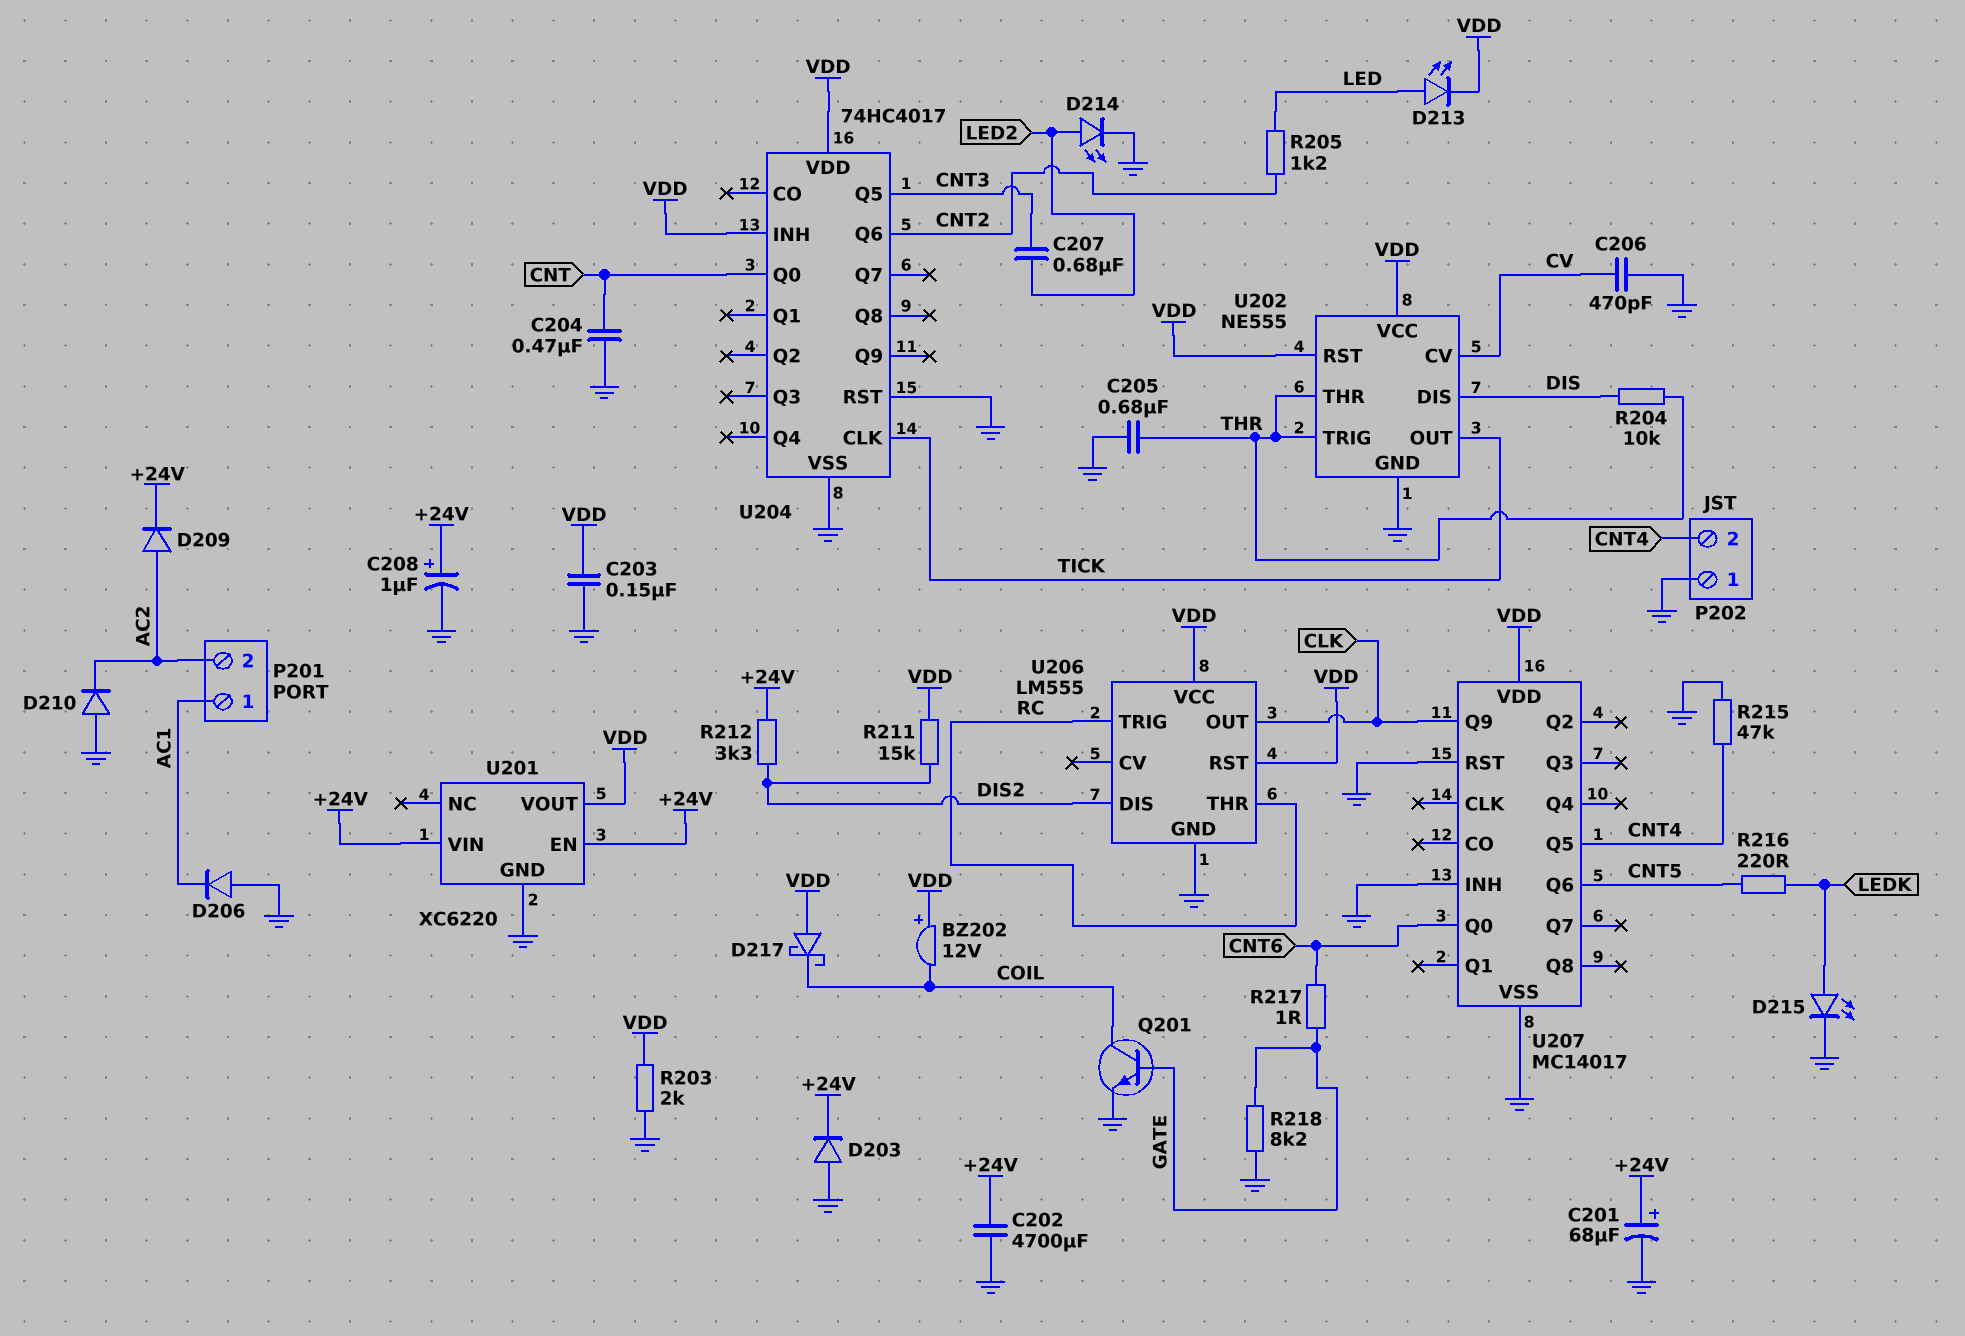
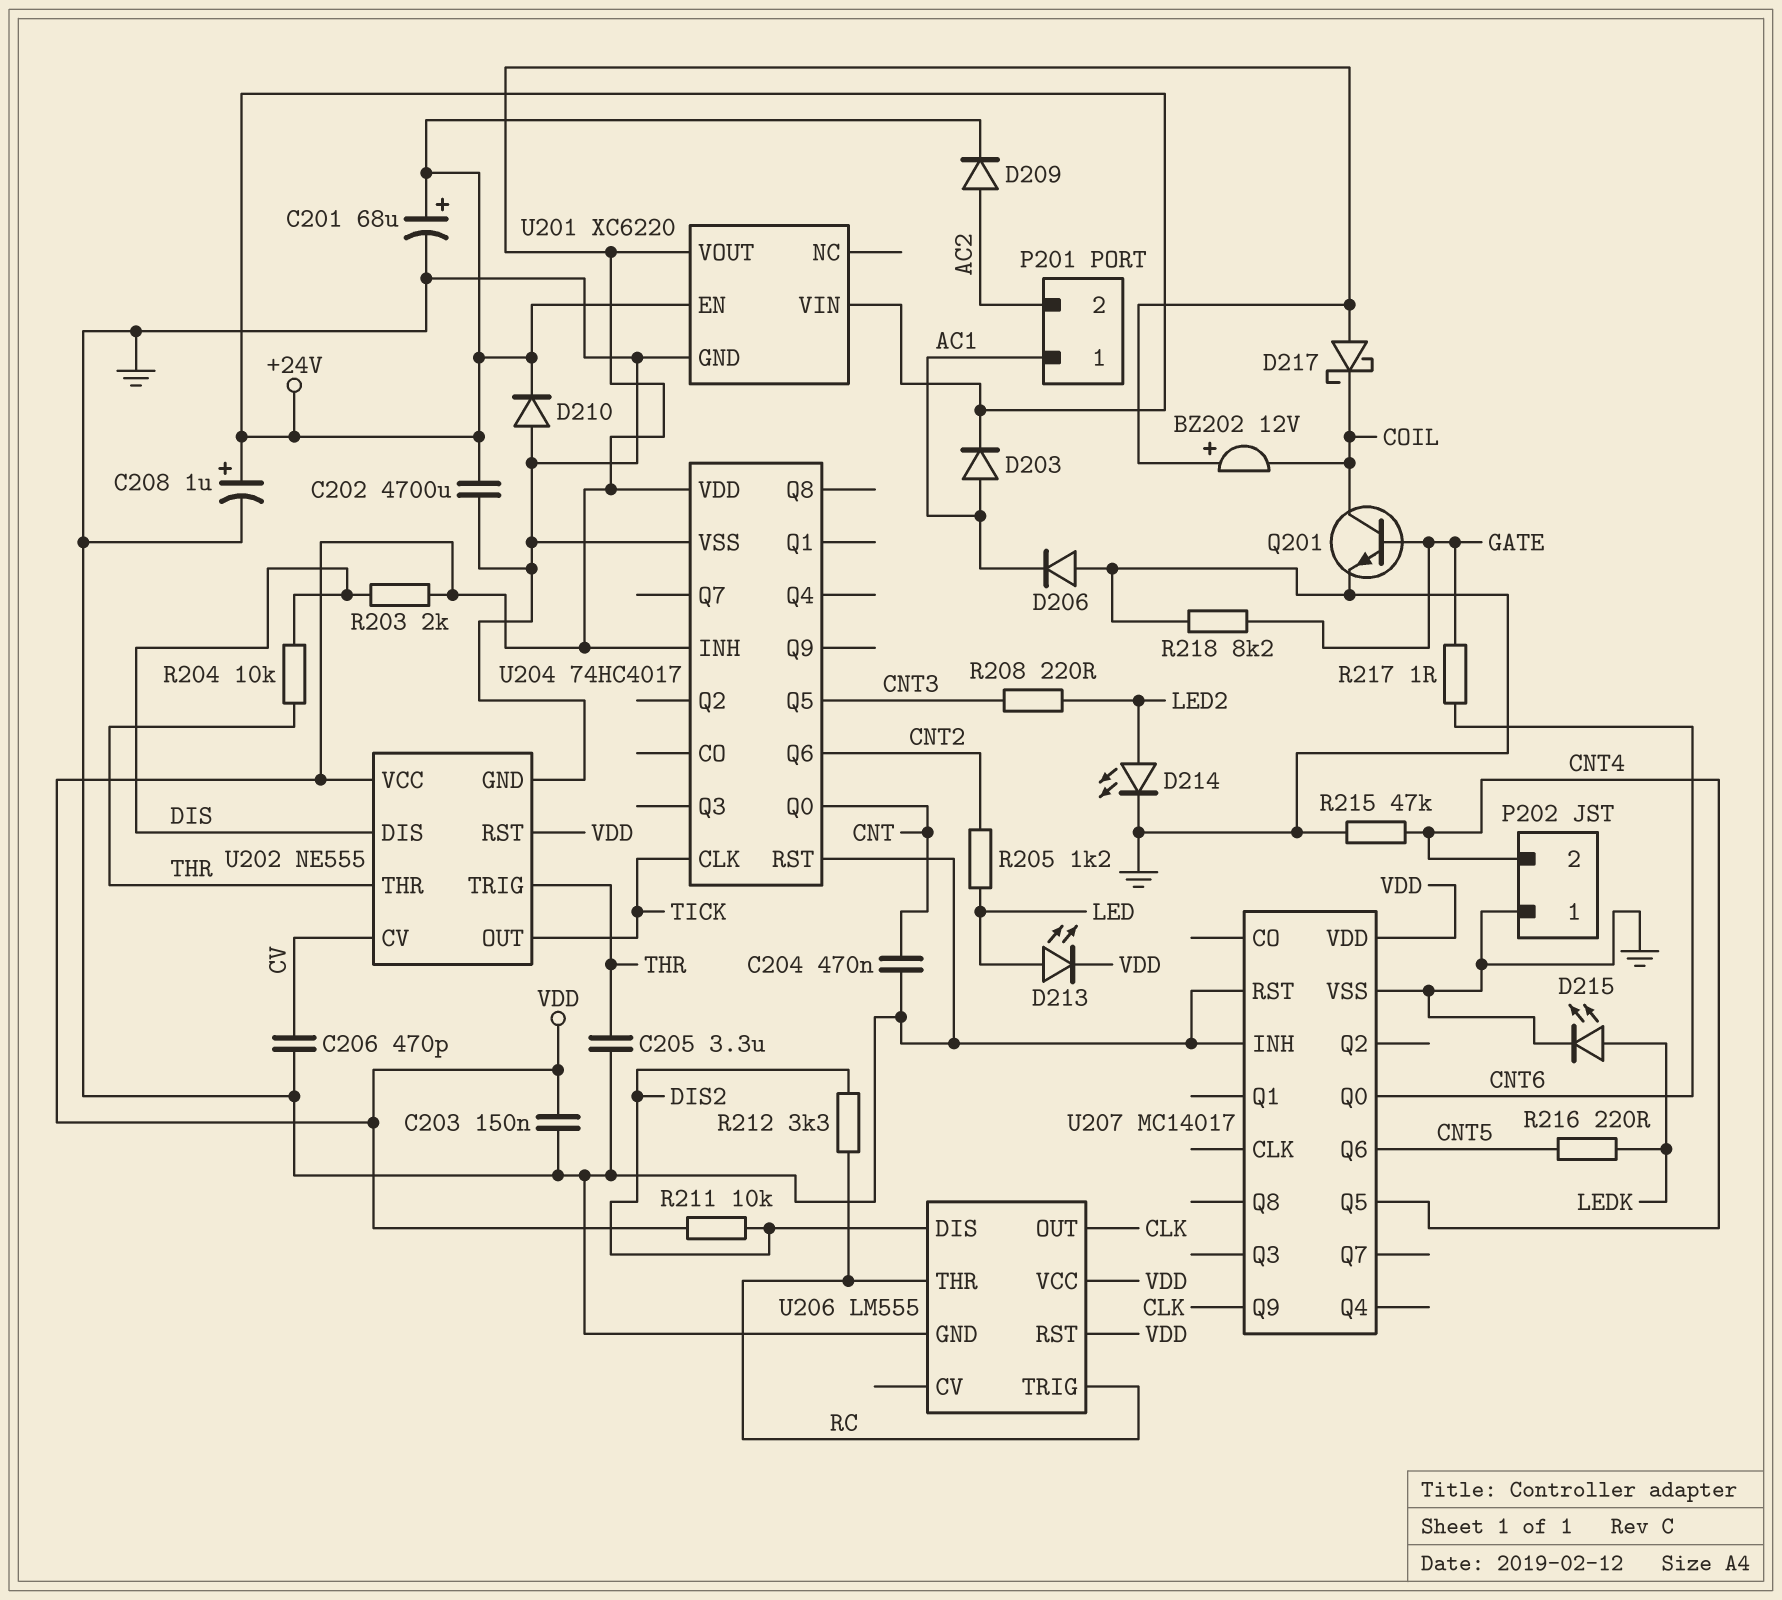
C205: 680nF (GND, THR) -> 3.3uF (GND, THR)
C207: 680nF (CNT3, LED2) -> none
D203: diode (A GND, K +24V) -> diode (A AC1, K +24V)
D210: diode (A GND, K AC2) -> diode (A GND, K +24V)
R203: 2k (GND, VDD) -> 2k (DIS, VDD)
R208: none -> 220 (CNT3, LED2)
R211: 15k (DIS2, VDD) -> 10k (DIS2, VDD)
R212: 3.3k (+24V, DIS2) -> 3.3k (DIS2, RC)

